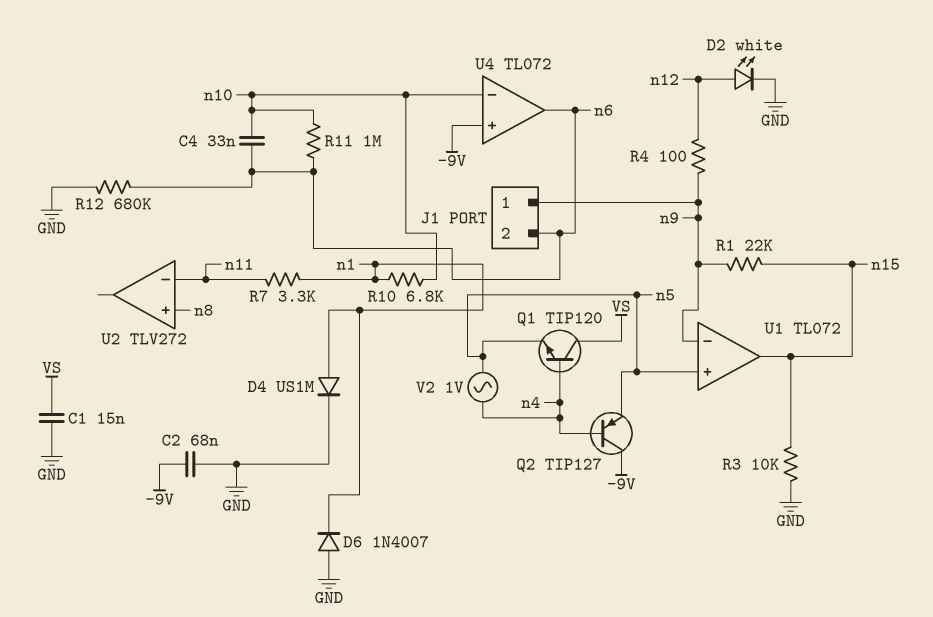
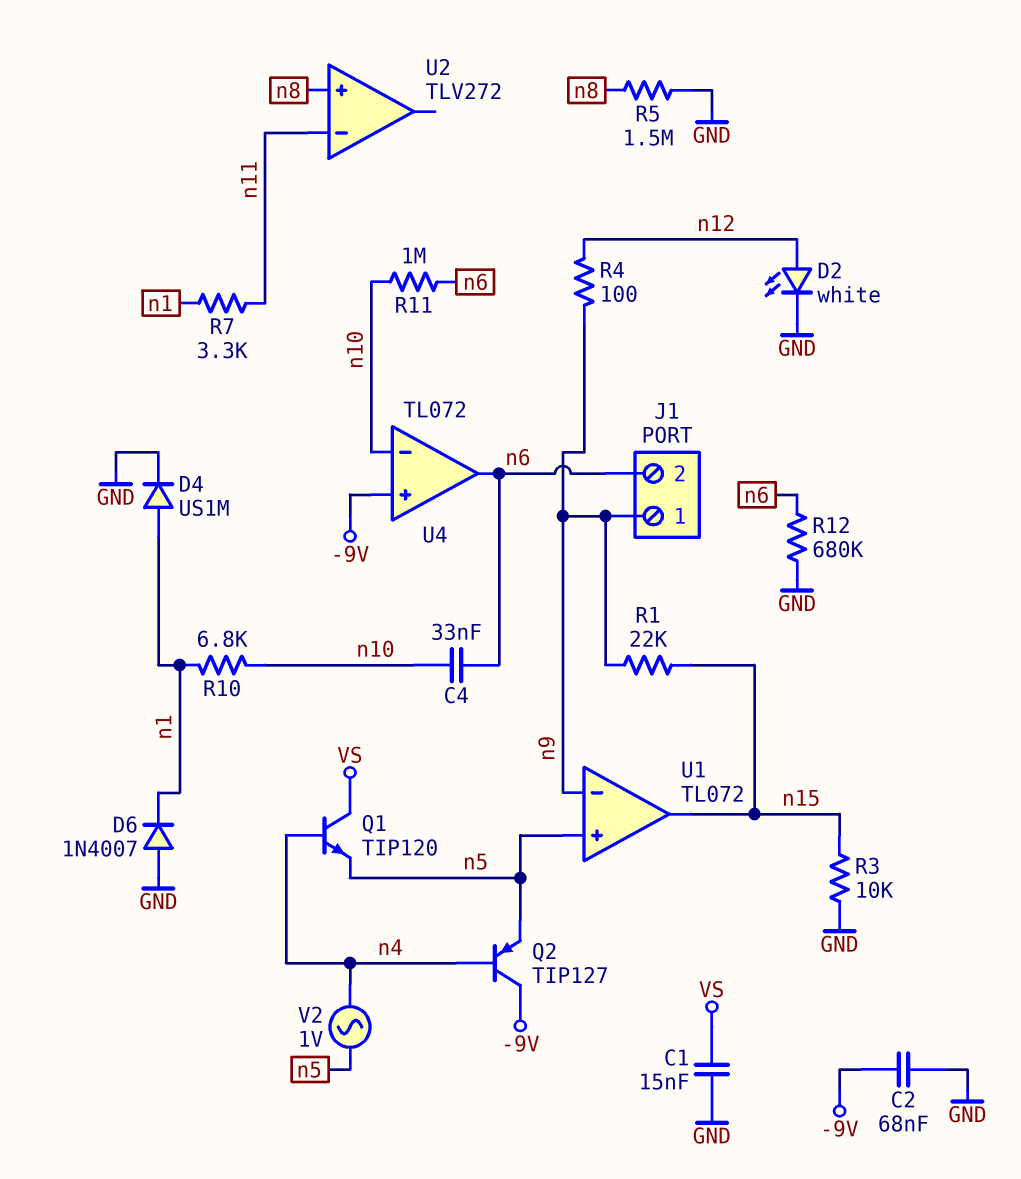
R5: none -> 1.5M (GND, n8)

